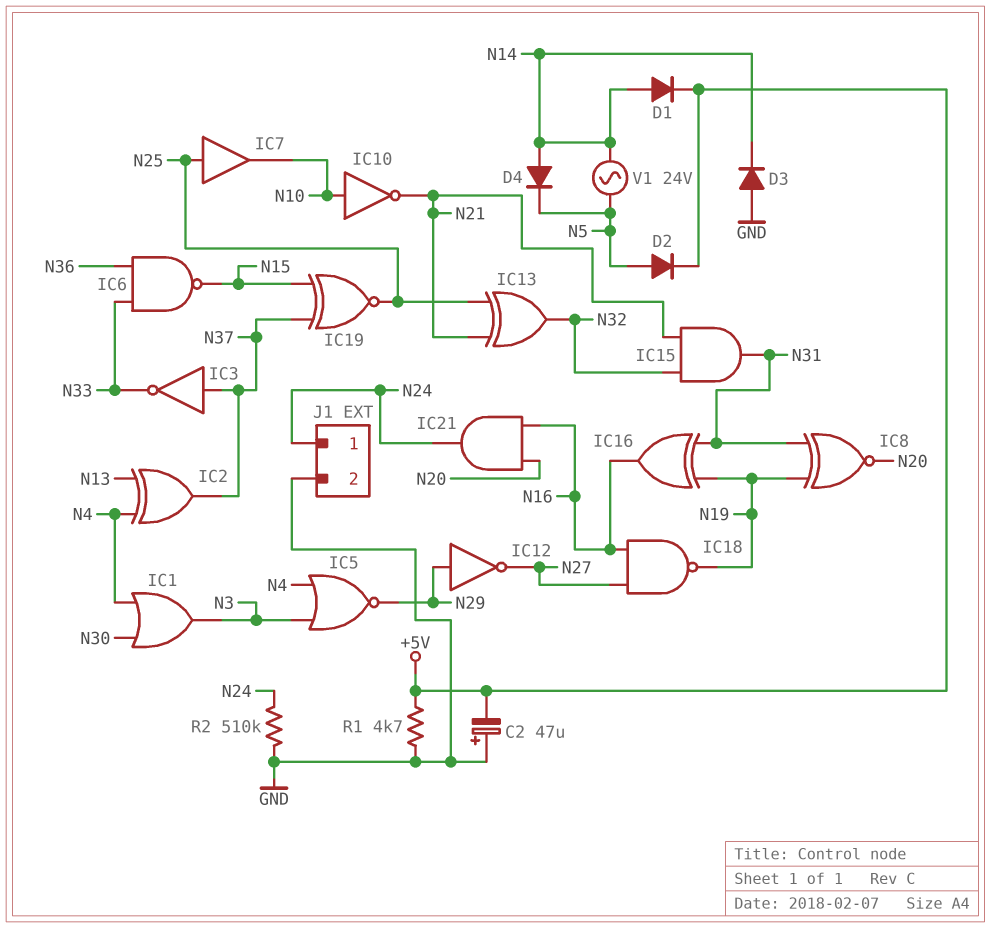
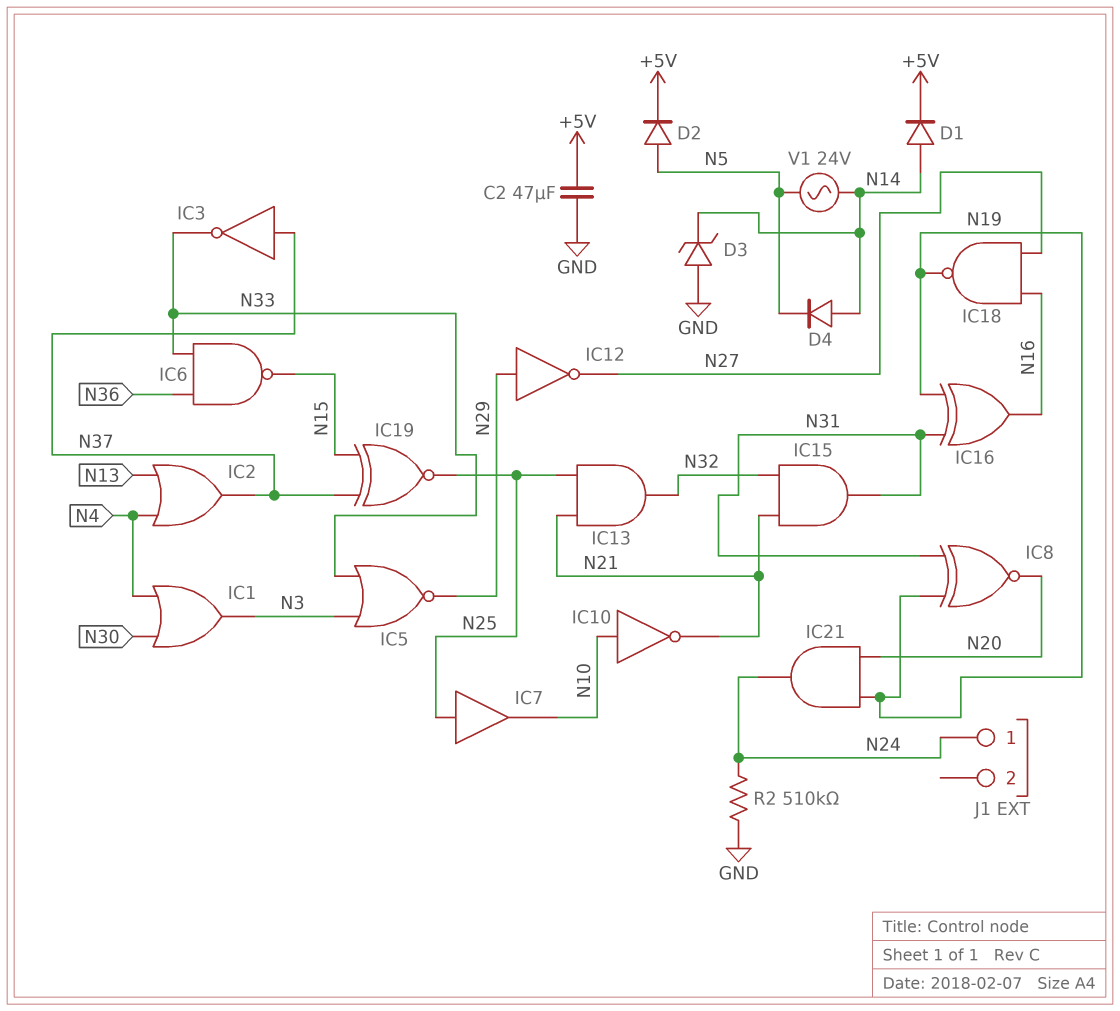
C2: 47uF (plus GND, minus +5V) -> 47uF (+5V, GND)
D3: diode (A GND, K N14) -> zener (A GND, K N14)
IC2: XOR (in N4, in N13, out N37) -> OR (in N4, in N13, out N37)
IC5: NOR (in N3, in N4, out N29) -> NOR (in N3, in N33, out N29)
IC13: XOR (in N21, in N25, out N32) -> AND (in N21, in N25, out N32)
IC21: AND (in N16, in N20, out N24) -> AND (in N19, in N20, out N24)
J1 pin 2: GND -> none
R1: 4.7k (+5V, GND) -> none

